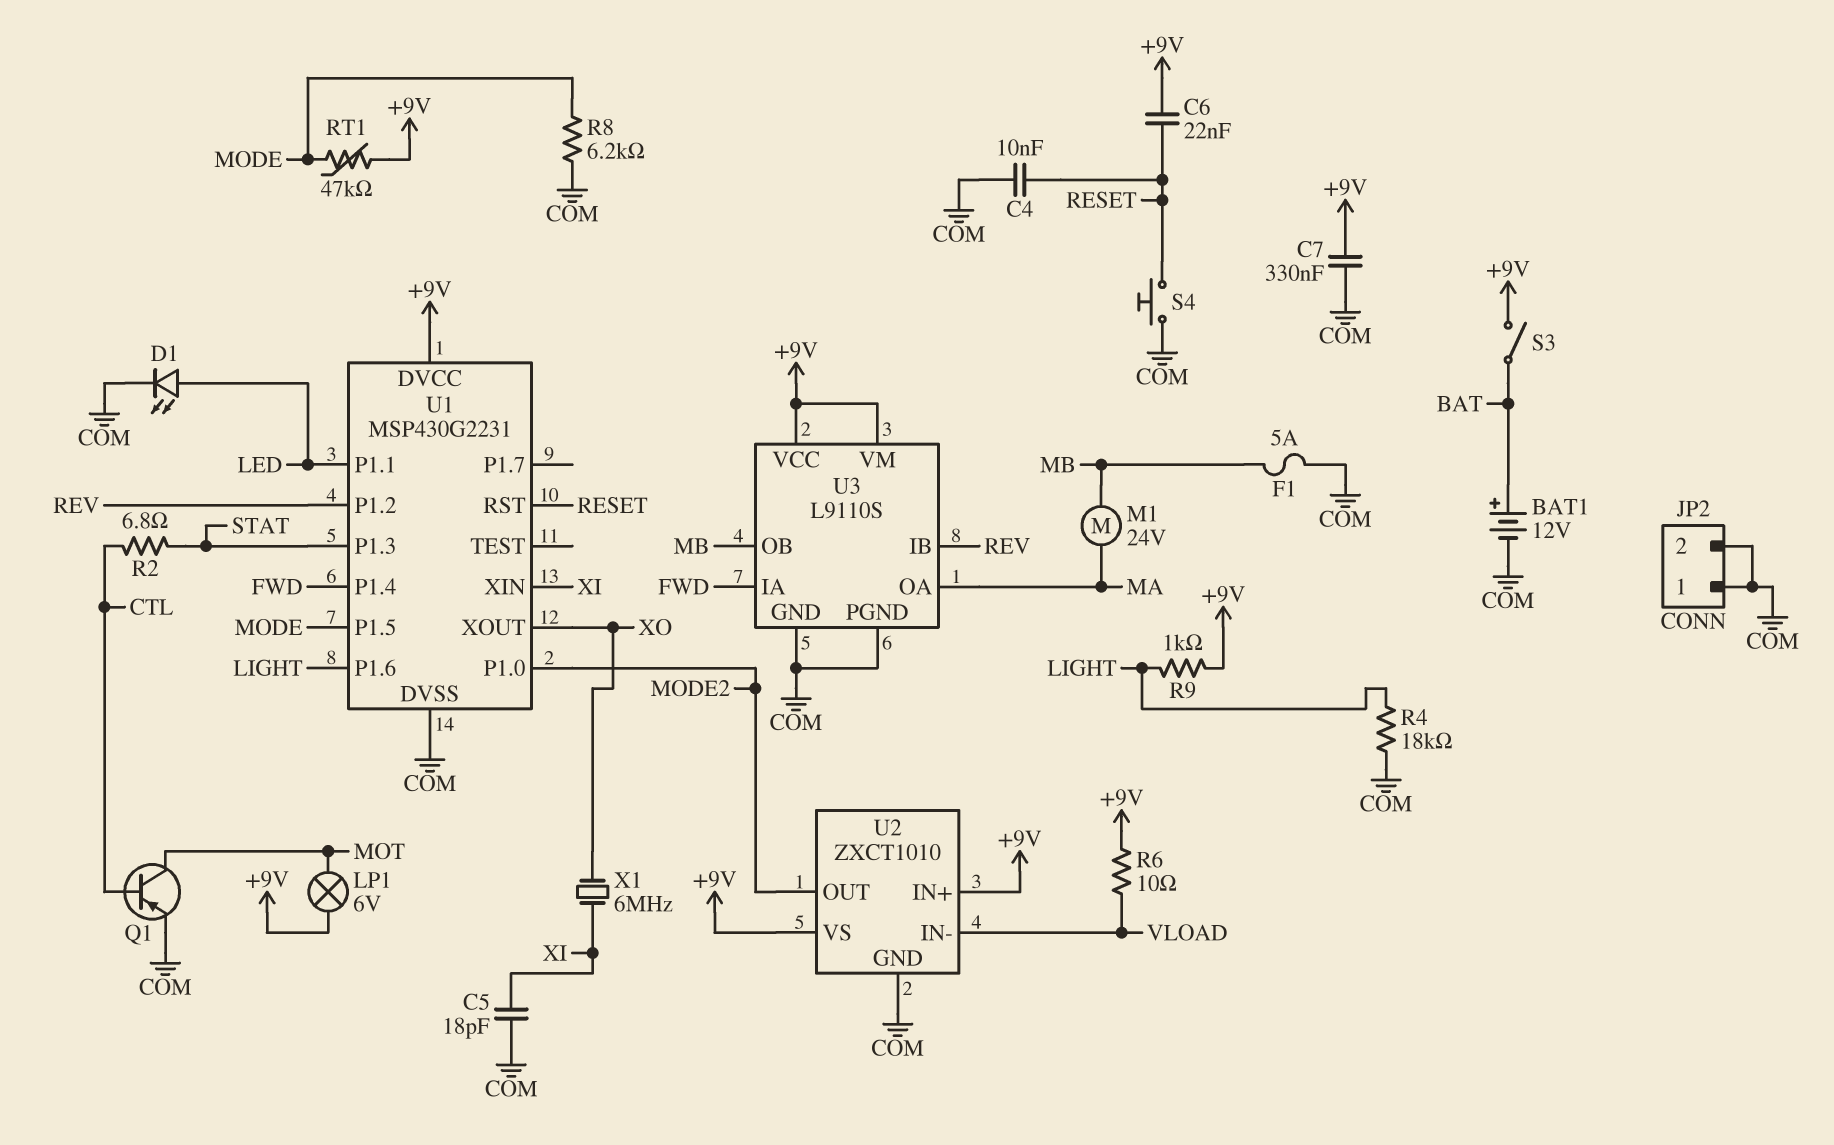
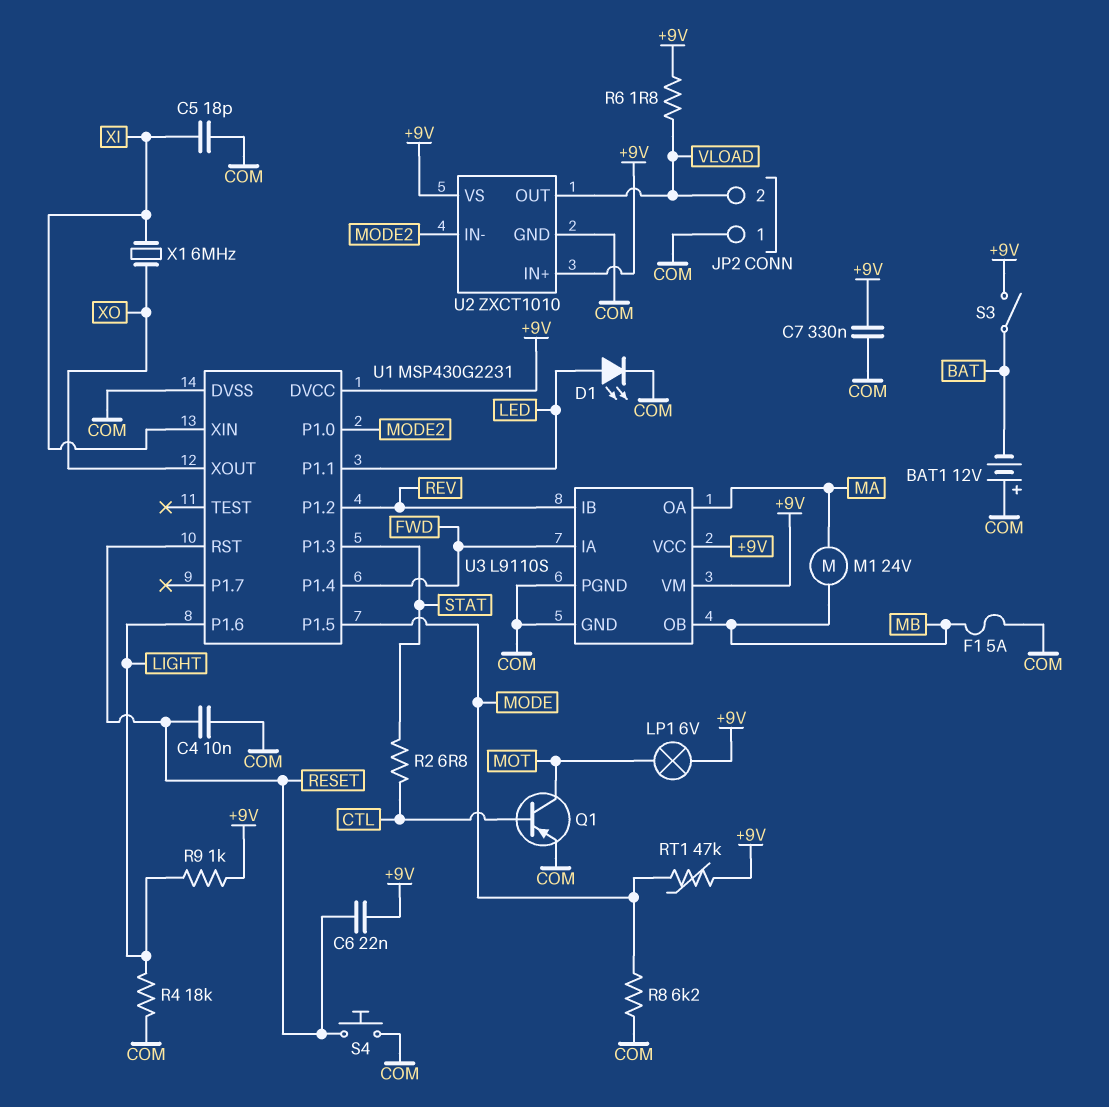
BAT1: 12V (plus BAT, minus COM) -> 12V (plus COM, minus BAT)
JP2 pin 2: COM -> VLOAD
R6: 10 (+9V, VLOAD) -> 1.8 (+9V, VLOAD)
U2 pin IN-: VLOAD -> MODE2
U2 pin OUT: MODE2 -> VLOAD

